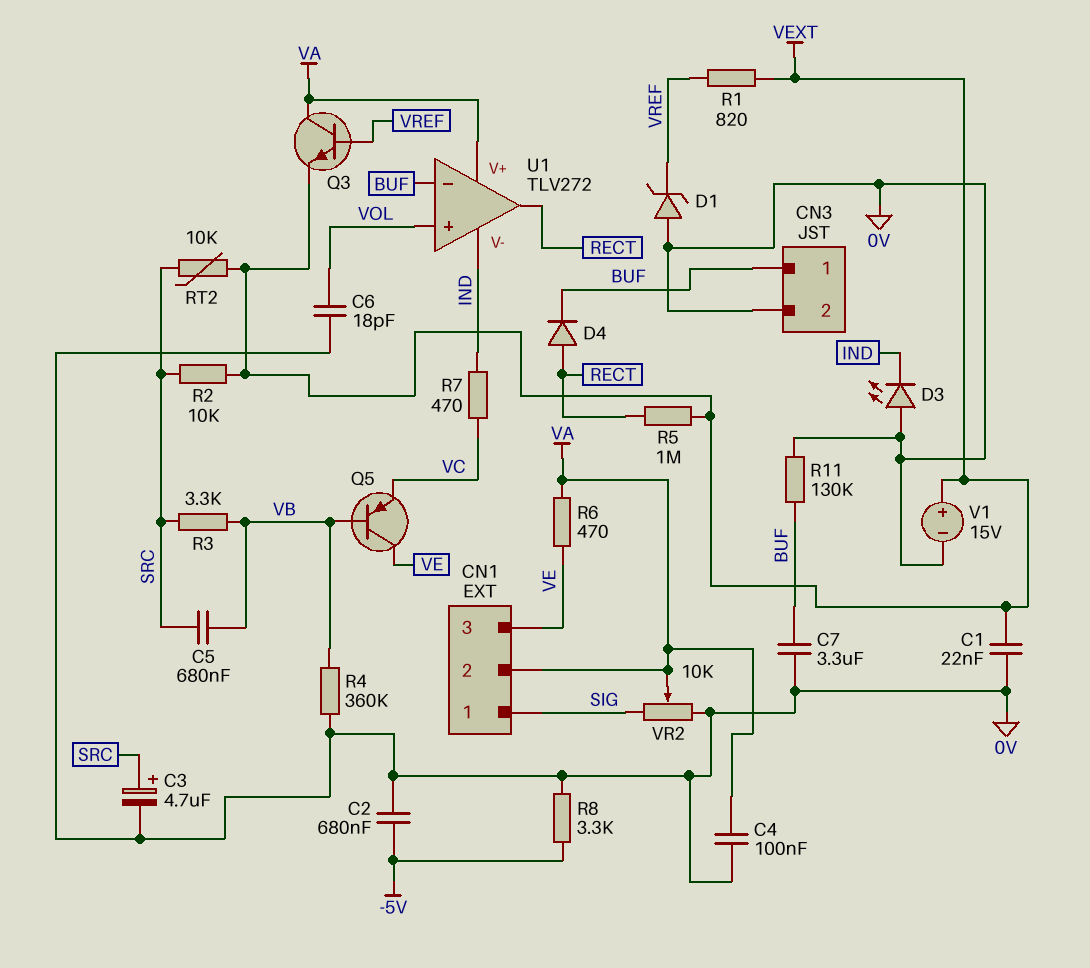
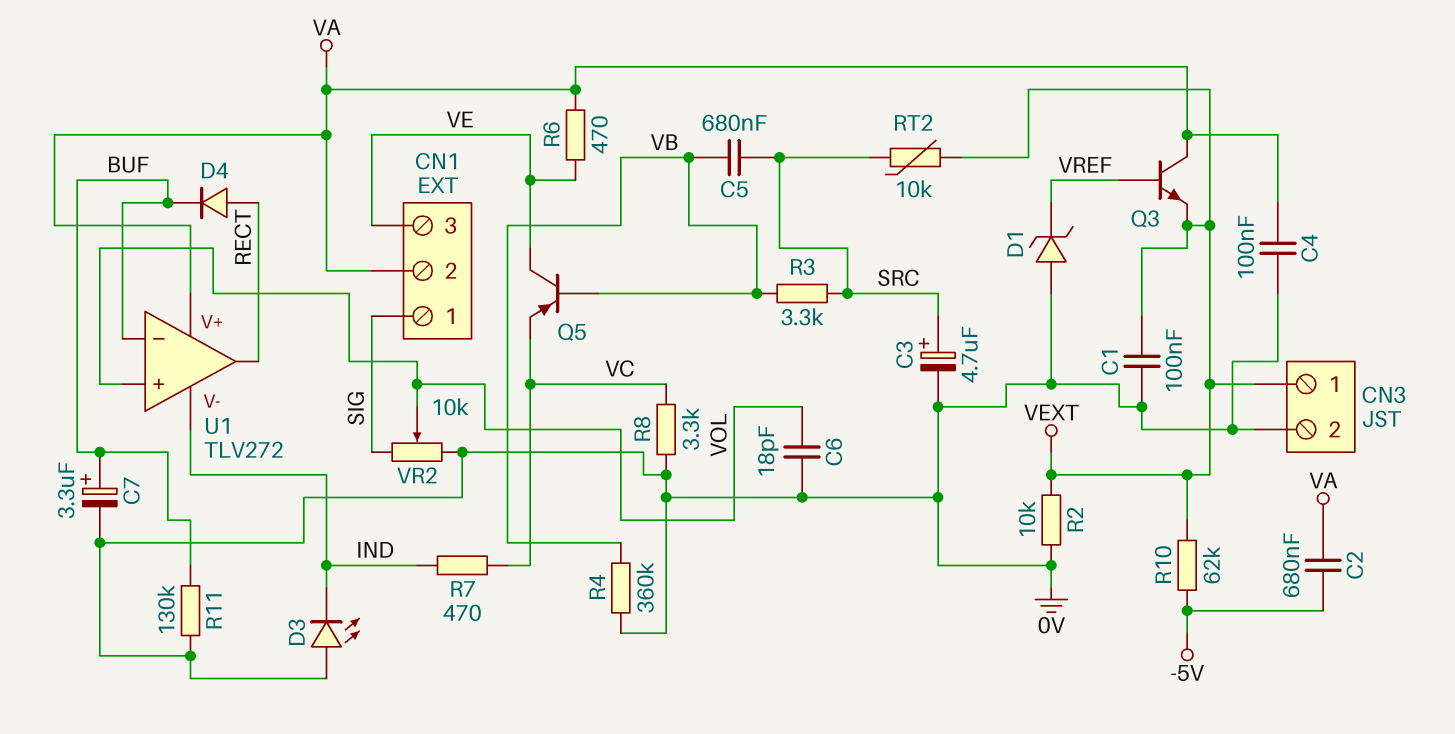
C1: 22nF (0V, VEXT) -> 100nF (0V, VEXT)
C2: 680nF (-5V, 0V) -> 680nF (-5V, VA)
C7: 3.3uF (0V, BUF) -> 3.3uF (plus BUF, minus 0V)
CN3 pin 1: BUF -> VEXT
R1: 820 (VEXT, VREF) -> none
R2: 10k (SRC, VEXT) -> 10k (0V, VEXT)
R5: 1M (RECT, VEXT) -> none
R8: 3.3k (-5V, 0V) -> 3.3k (0V, VC)
R10: none -> 62k (-5V, VEXT)
V1: 15V (plus VEXT, minus 0V) -> none
VR2: 10k (0V, SIG, wiper VA) -> 10k (0V, SIG, wiper VOL)

